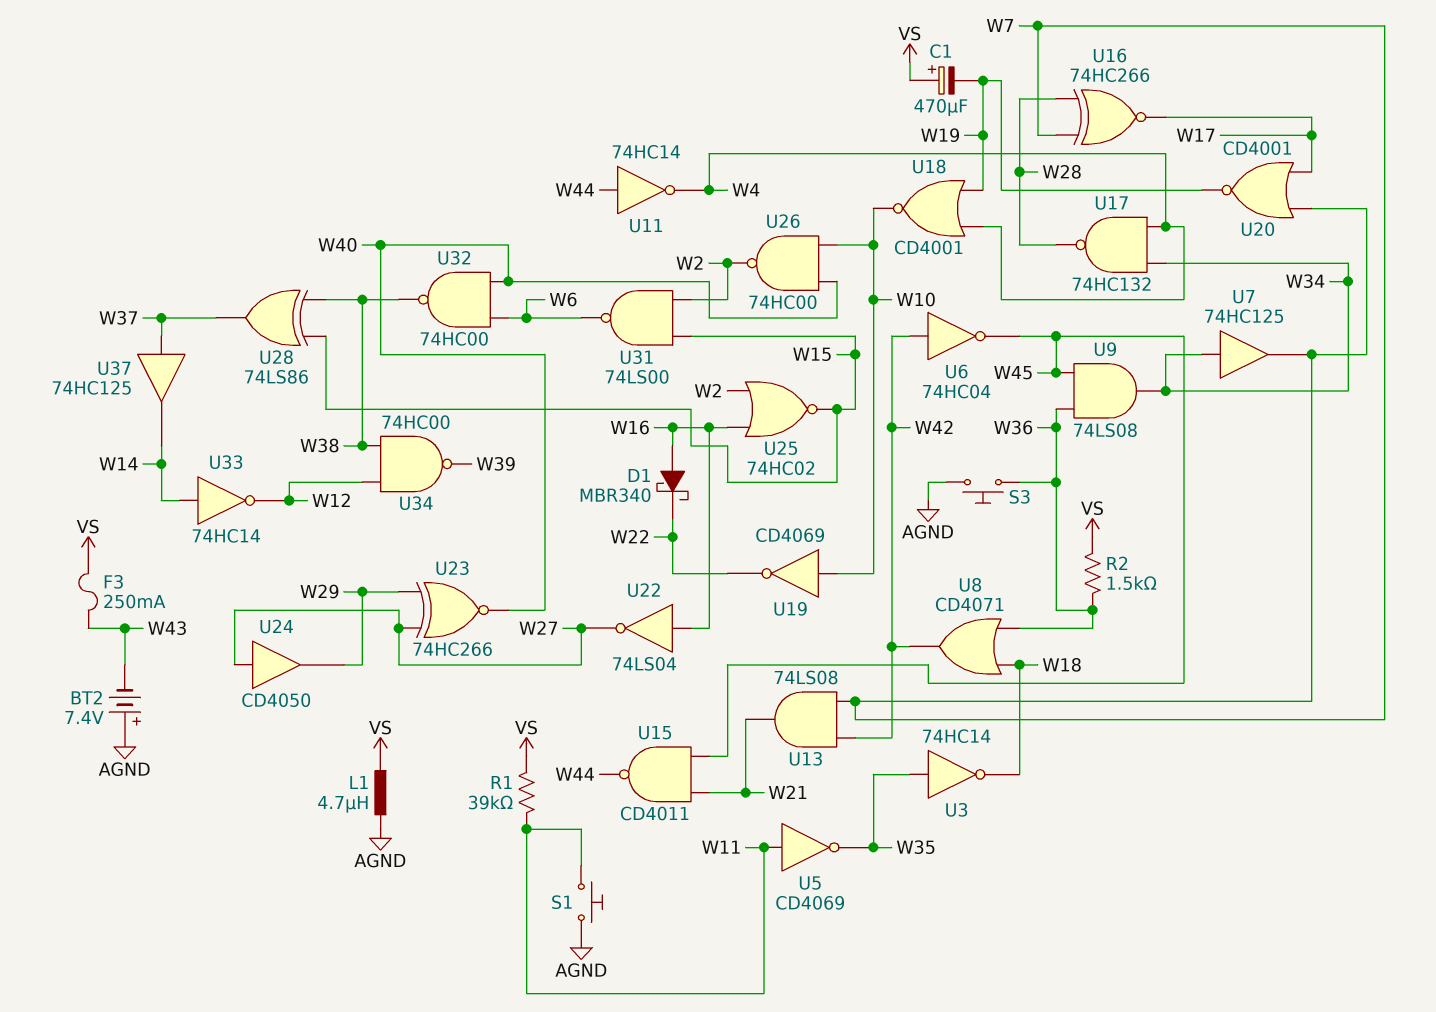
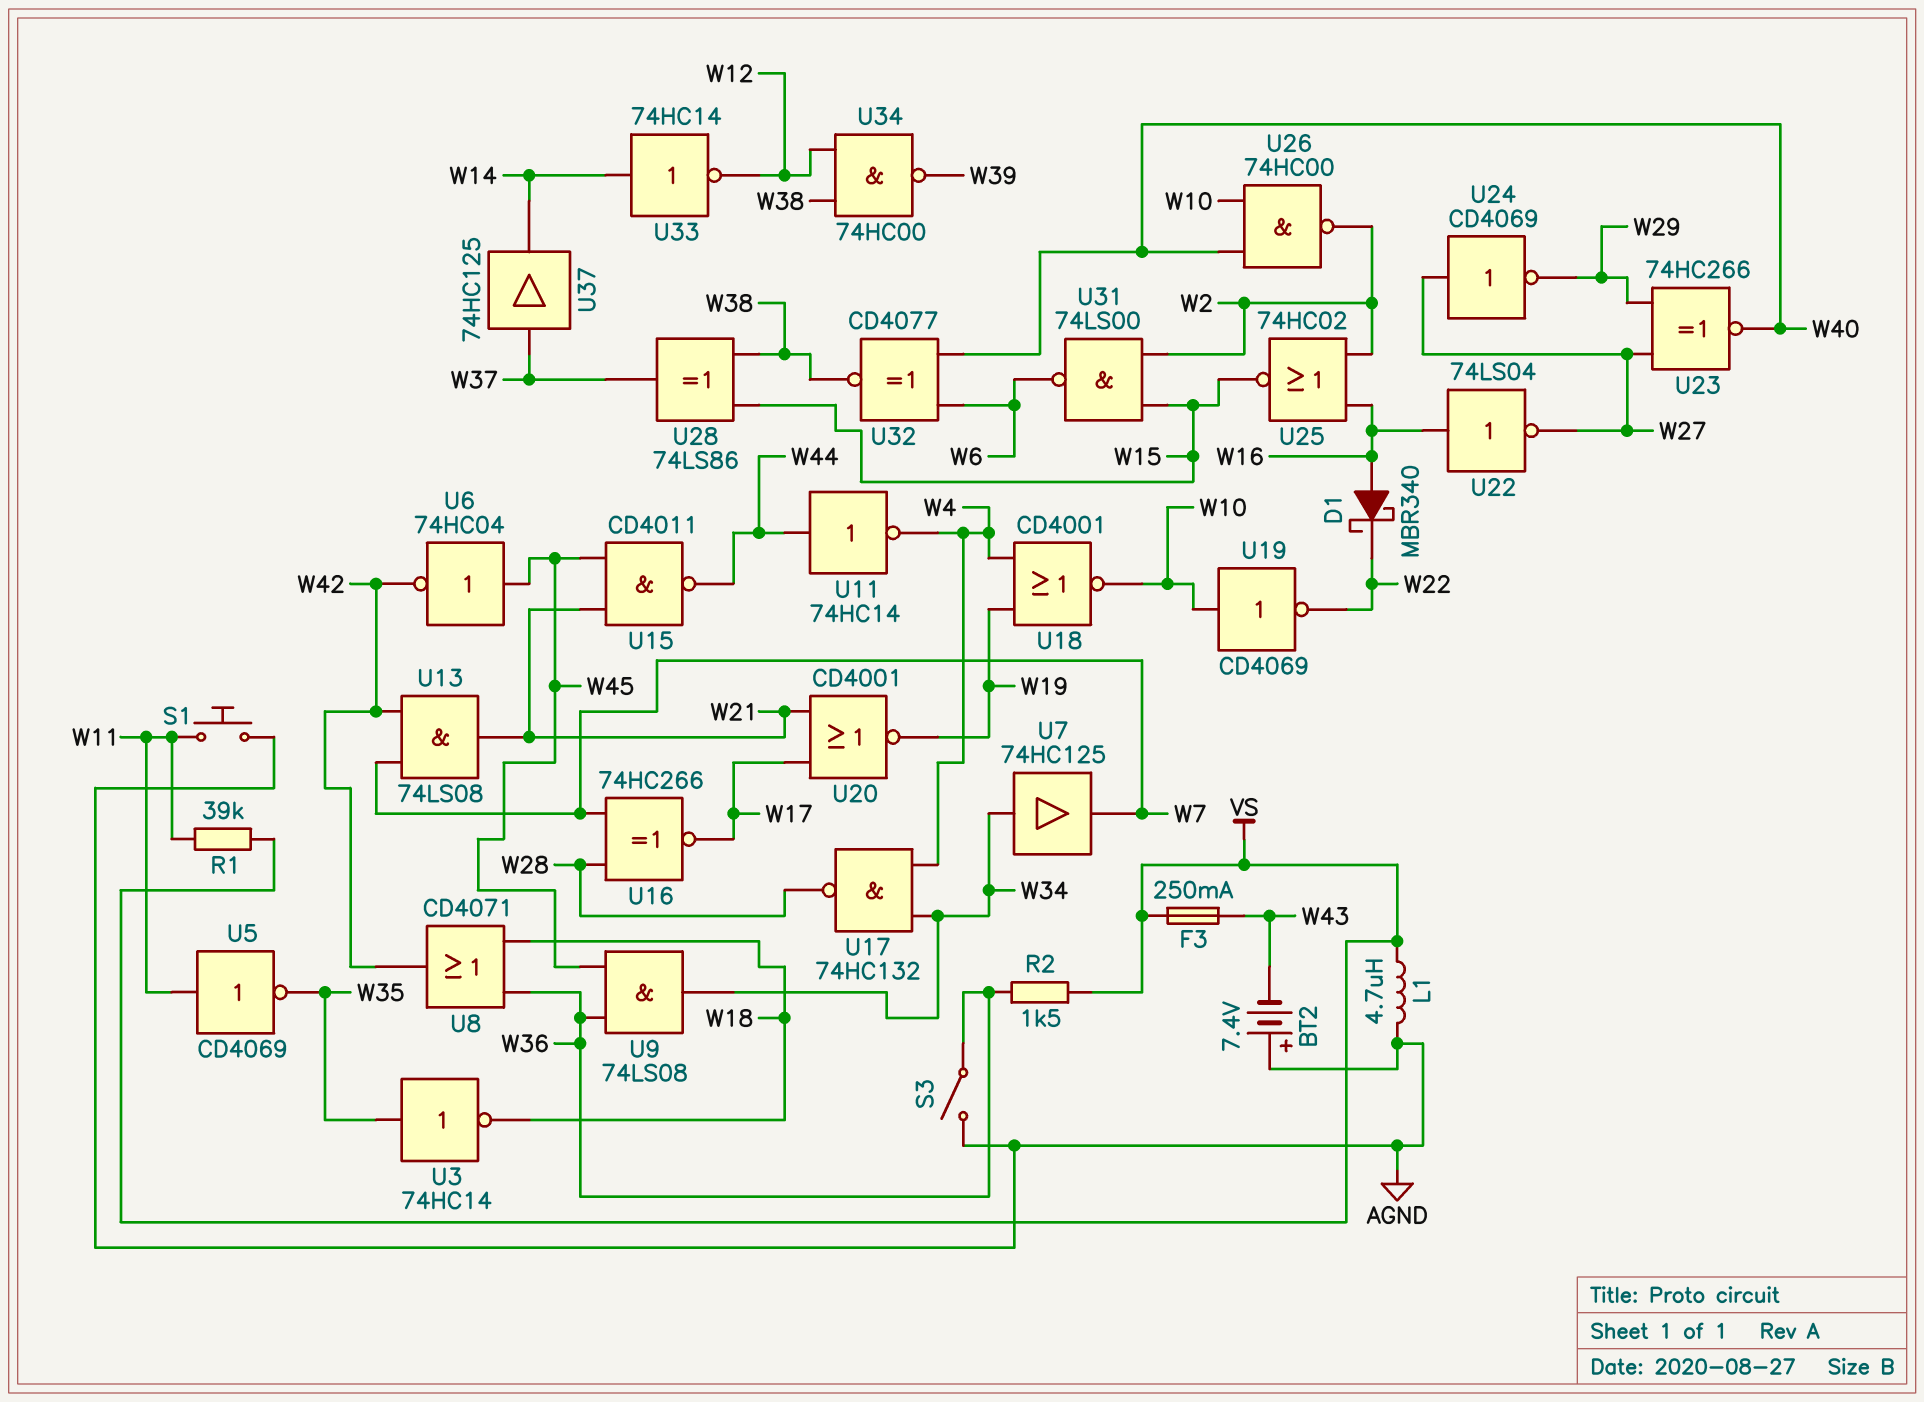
C1: 470uF (plus VS, minus W19) -> none
S3: button (AGND, W36) -> switch (AGND, W36)
U6: NOT 74HC04 (in W42, out W45) -> NOT 74HC04 (in W45, out W42)
U20: NOR CD4001 (in W7, in W17, out W19) -> NOR CD4001 (in W17, in W21, out W19)
U24: buffer CD4050 (in W27, out W29) -> NOT CD4069 (in W27, out W29)
U32: NAND 74HC00 (in W6, in W40, out W38) -> XNOR CD4077 (in W6, in W40, out W38)

